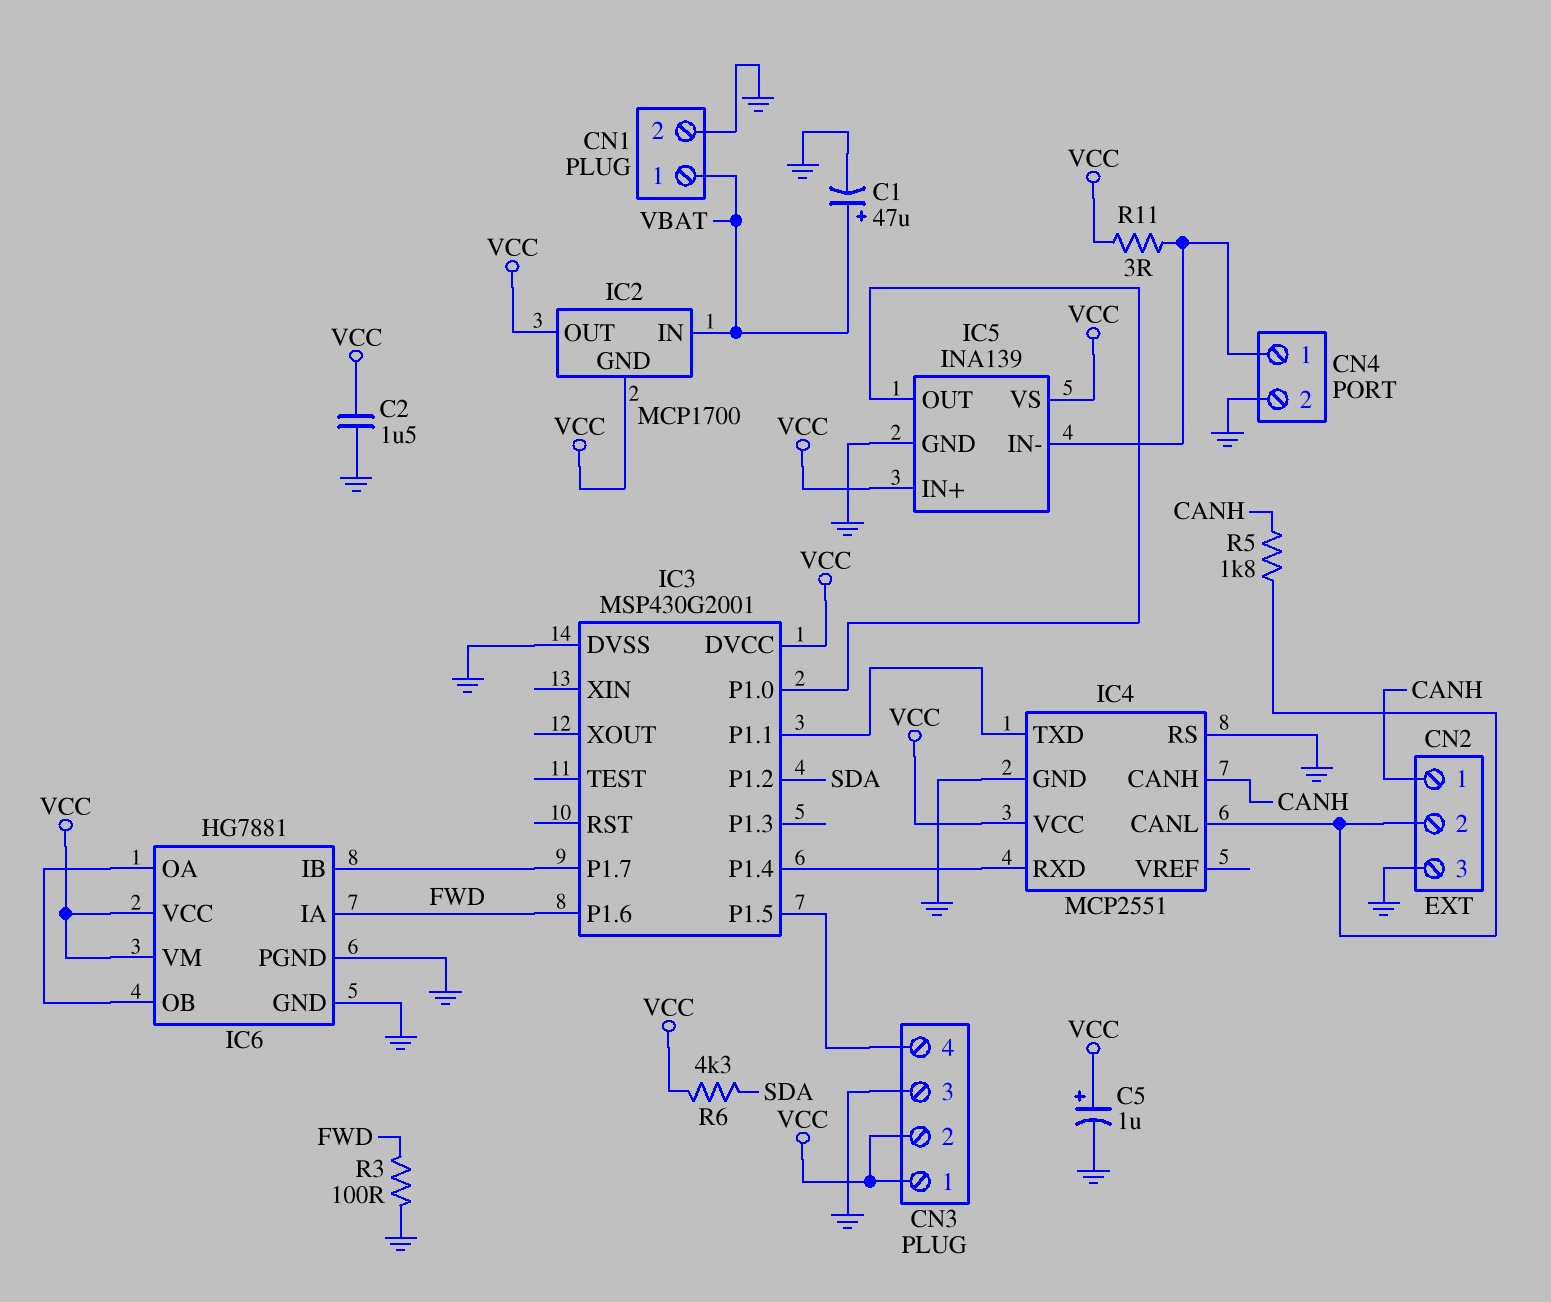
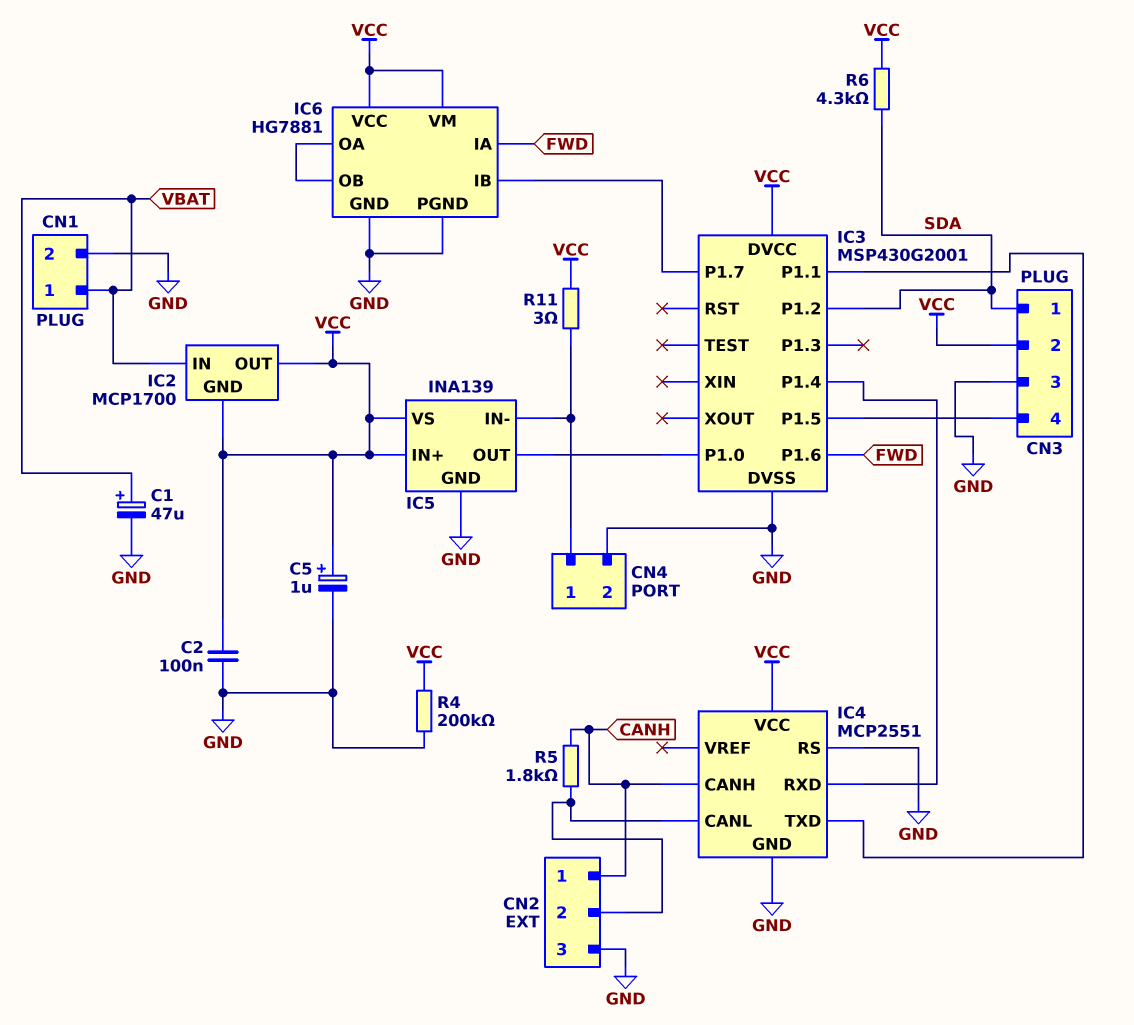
C2: 1.5uF (GND, VCC) -> 100nF (GND, VCC)
CN3 pin 1: VCC -> SDA
R3: 100 (FWD, GND) -> none
R4: none -> 200k (GND, VCC)

